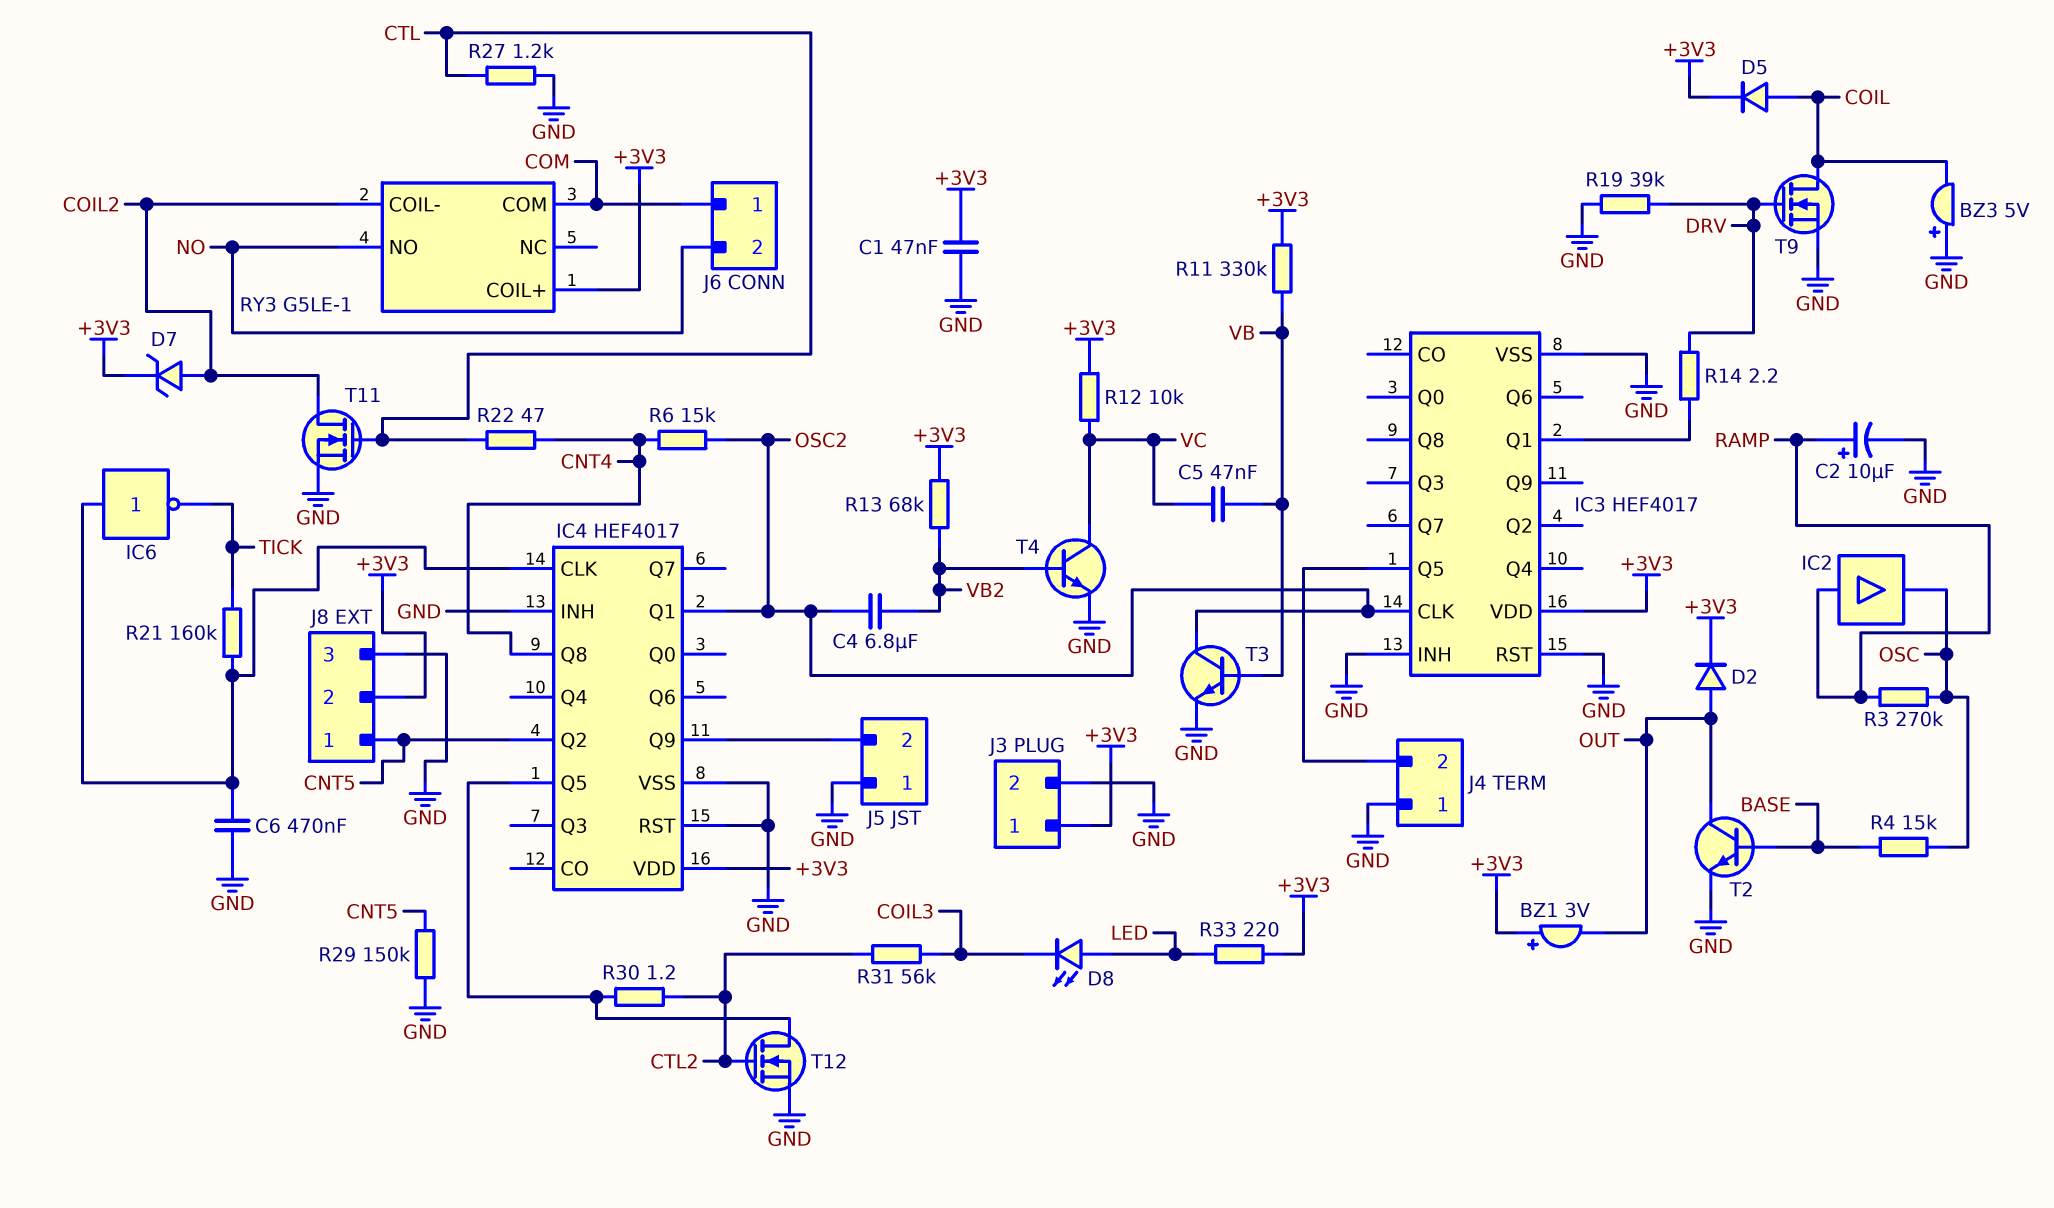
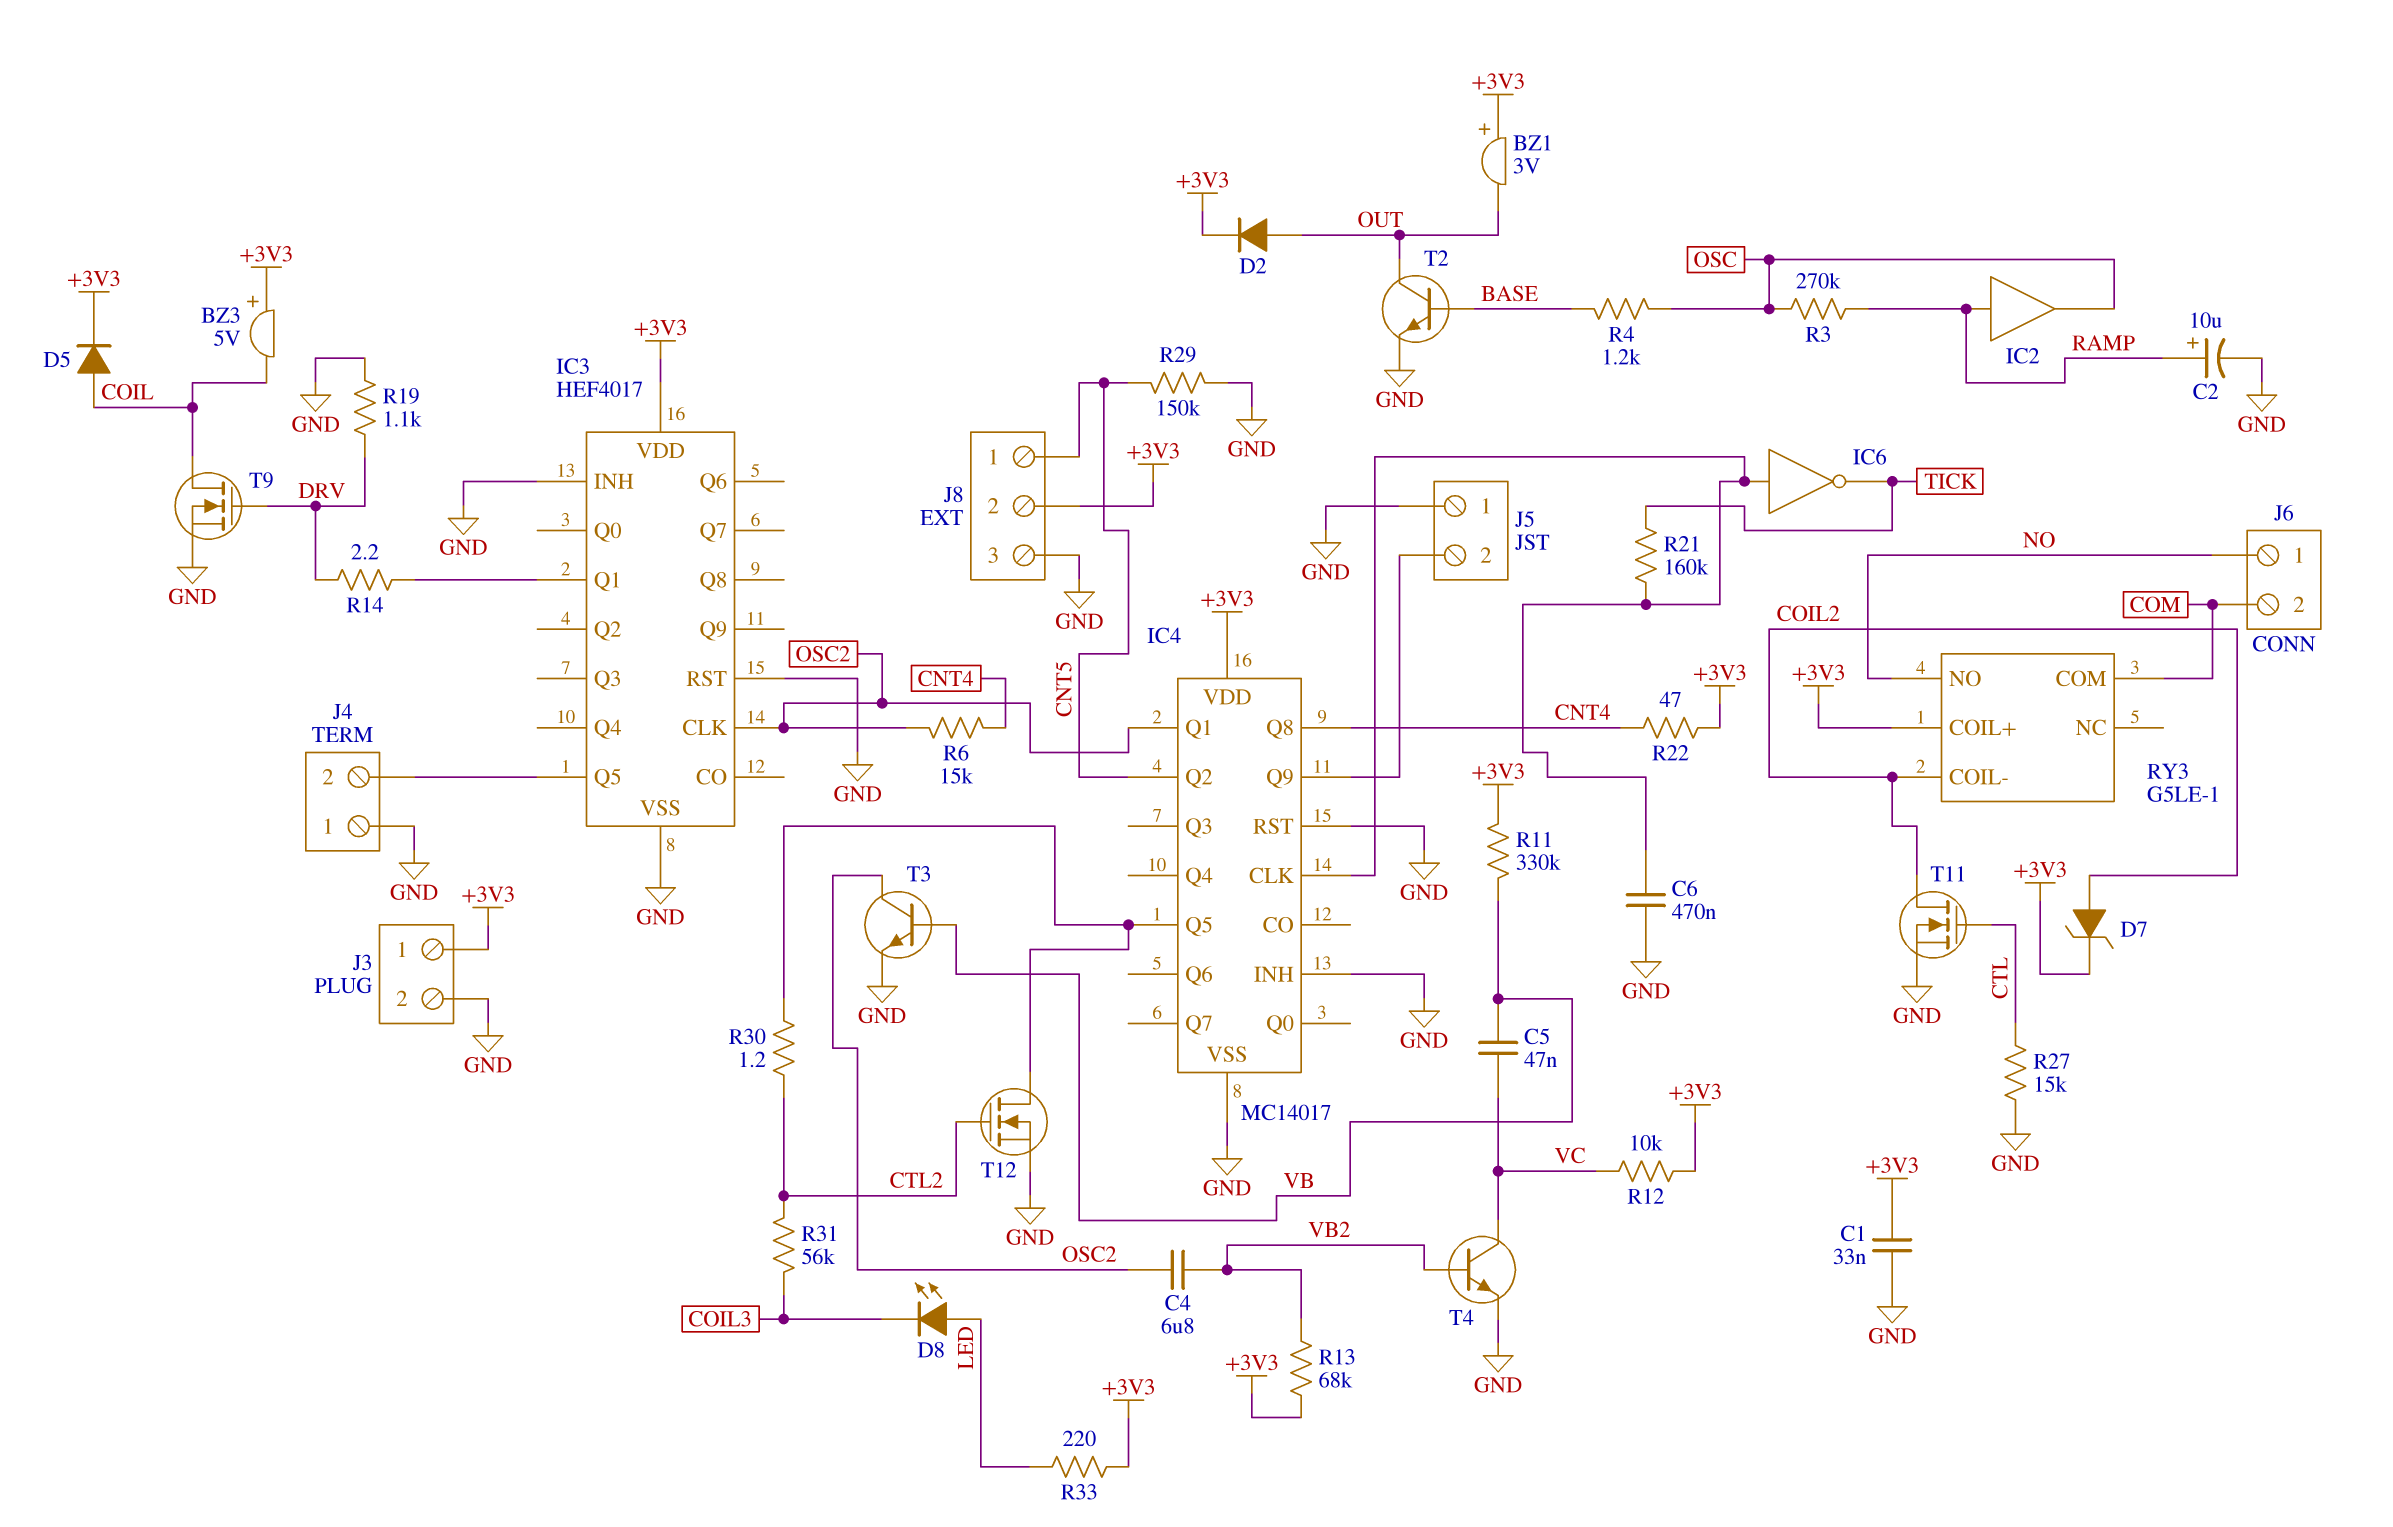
BZ3: buzzer 5V (plus GND, minus COIL) -> buzzer 5V (plus +3V3, minus COIL)
C1: 47nF (+3V3, GND) -> 33nF (+3V3, GND)
IC4: HEF4017 -> MC14017
J6 pin 1: COM -> NO
J6 pin 2: NO -> COM
R4: 15k (BASE, OSC) -> 1.2k (BASE, OSC)
R19: 39k (DRV, GND) -> 1.1k (DRV, GND)
R22: 47 (CNT4, CTL) -> 47 (+3V3, CNT4)
R27: 1.2k (CTL, GND) -> 15k (CTL, GND)

